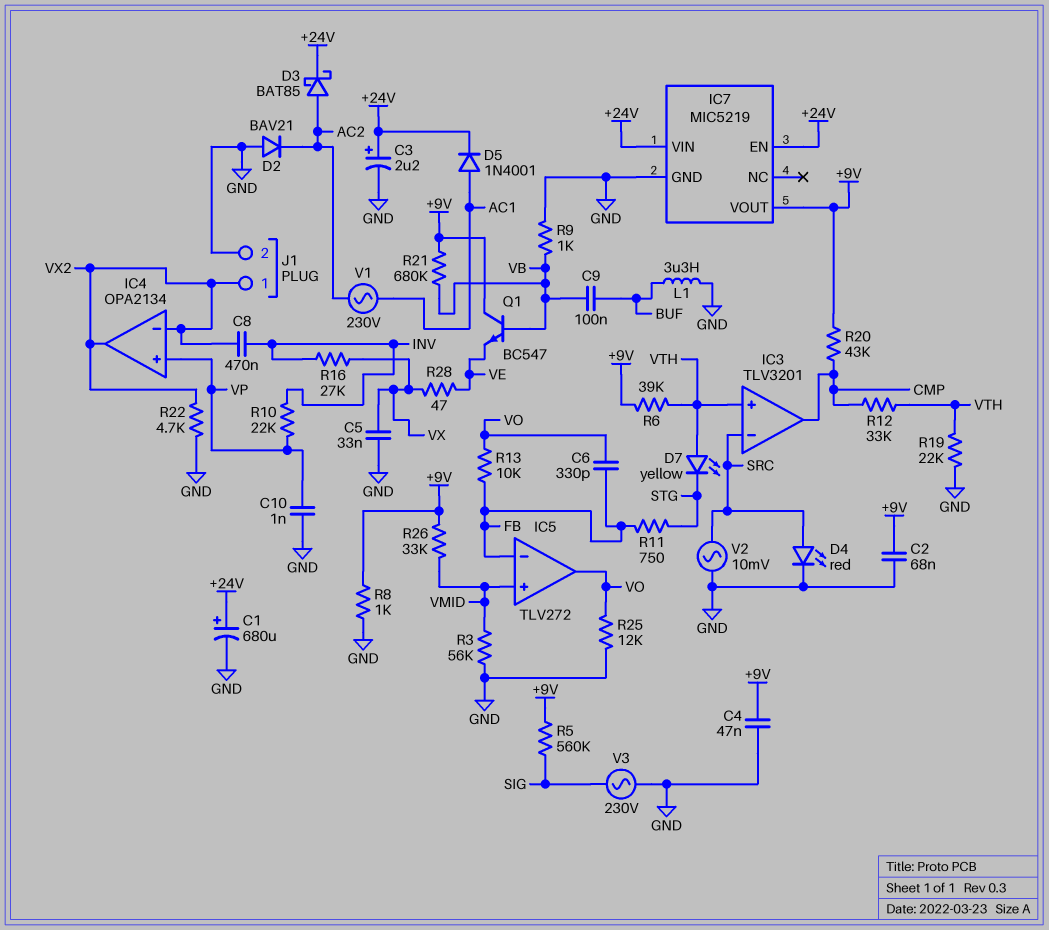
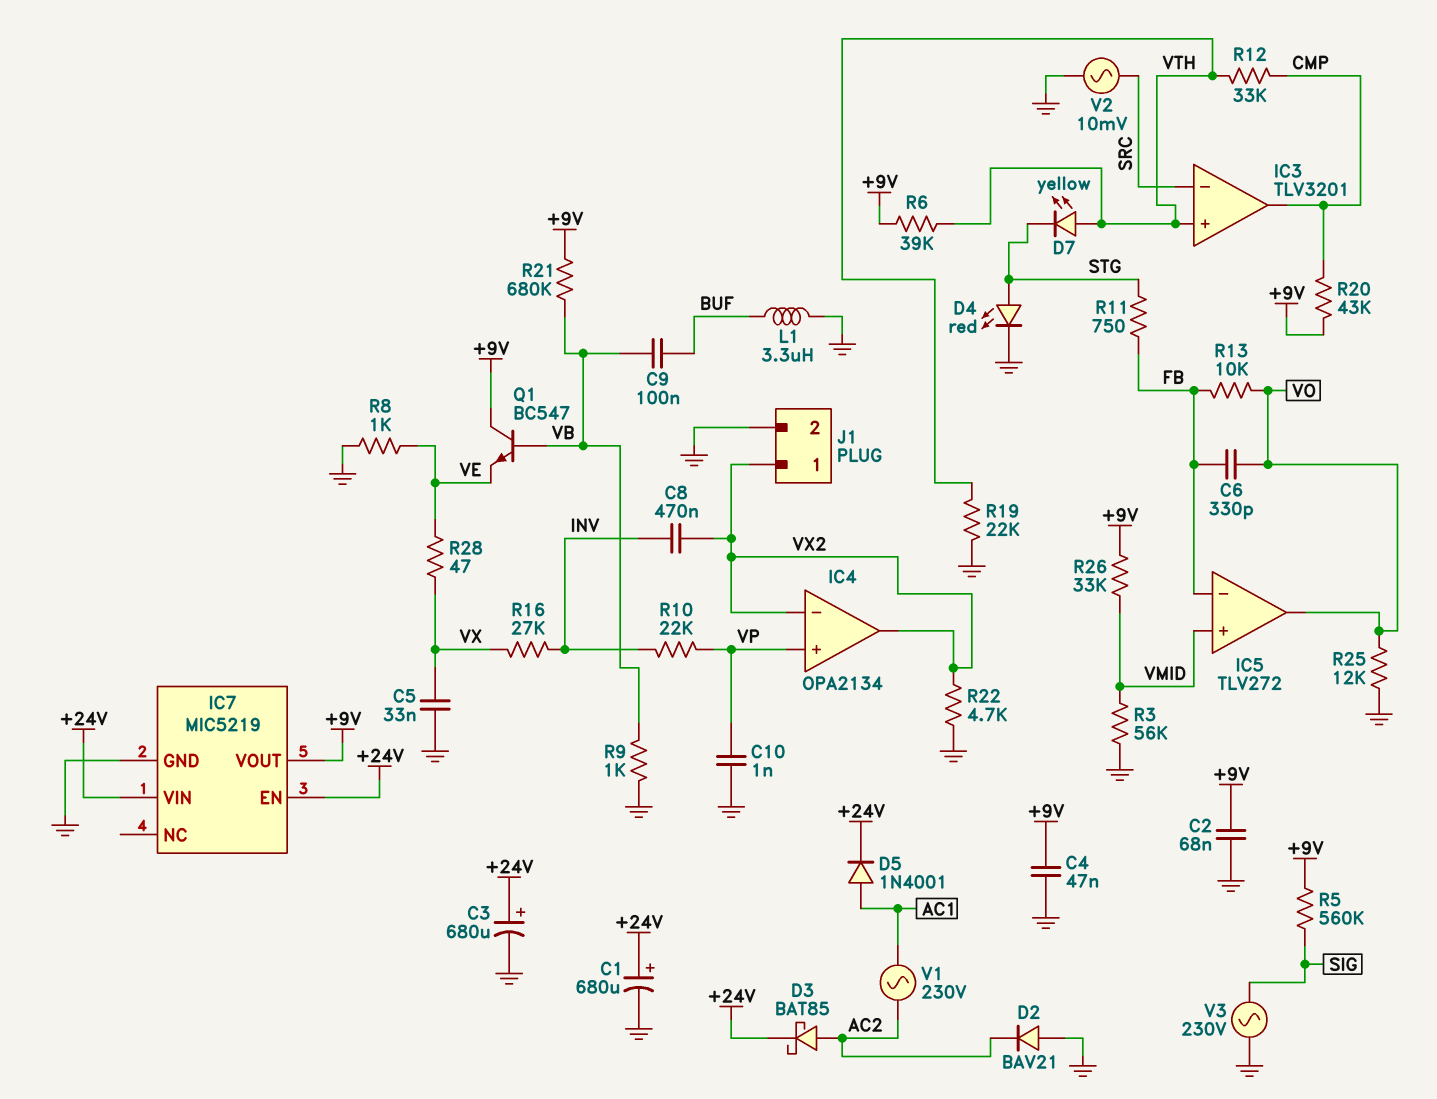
C3: 2.2uF (plus +24V, minus GND) -> 680uF (plus +24V, minus GND)
D4: LED red (A SRC, K GND) -> LED red (A STG, K GND)
R8: 1k (+9V, GND) -> 1k (GND, VE)

